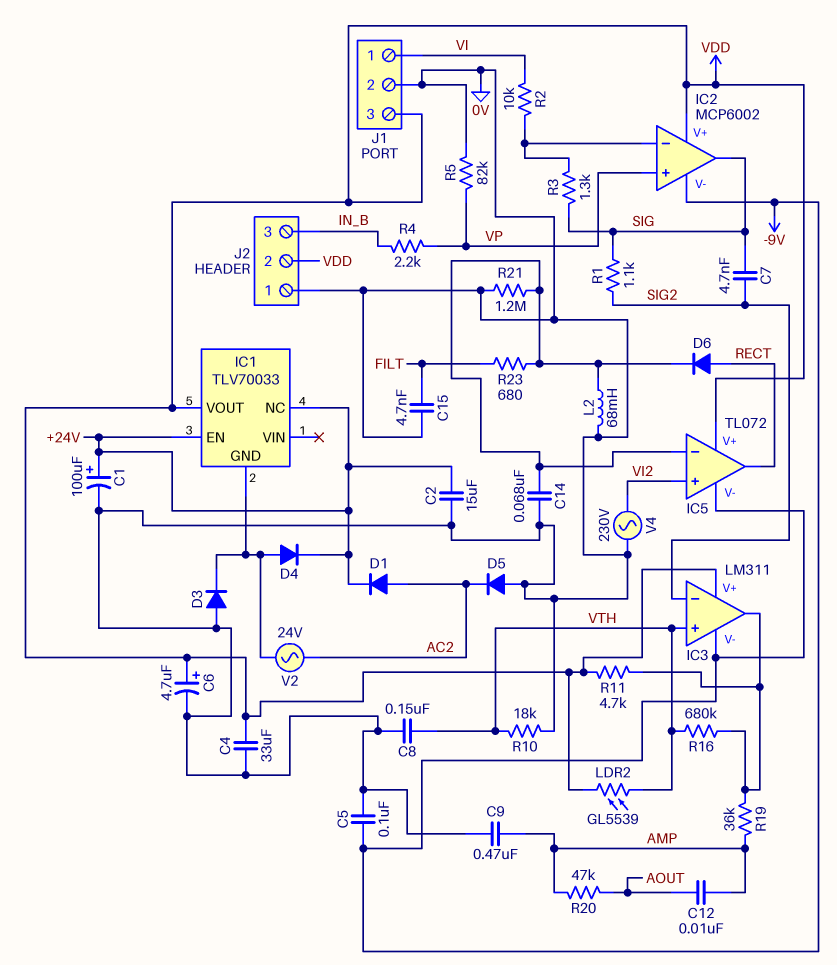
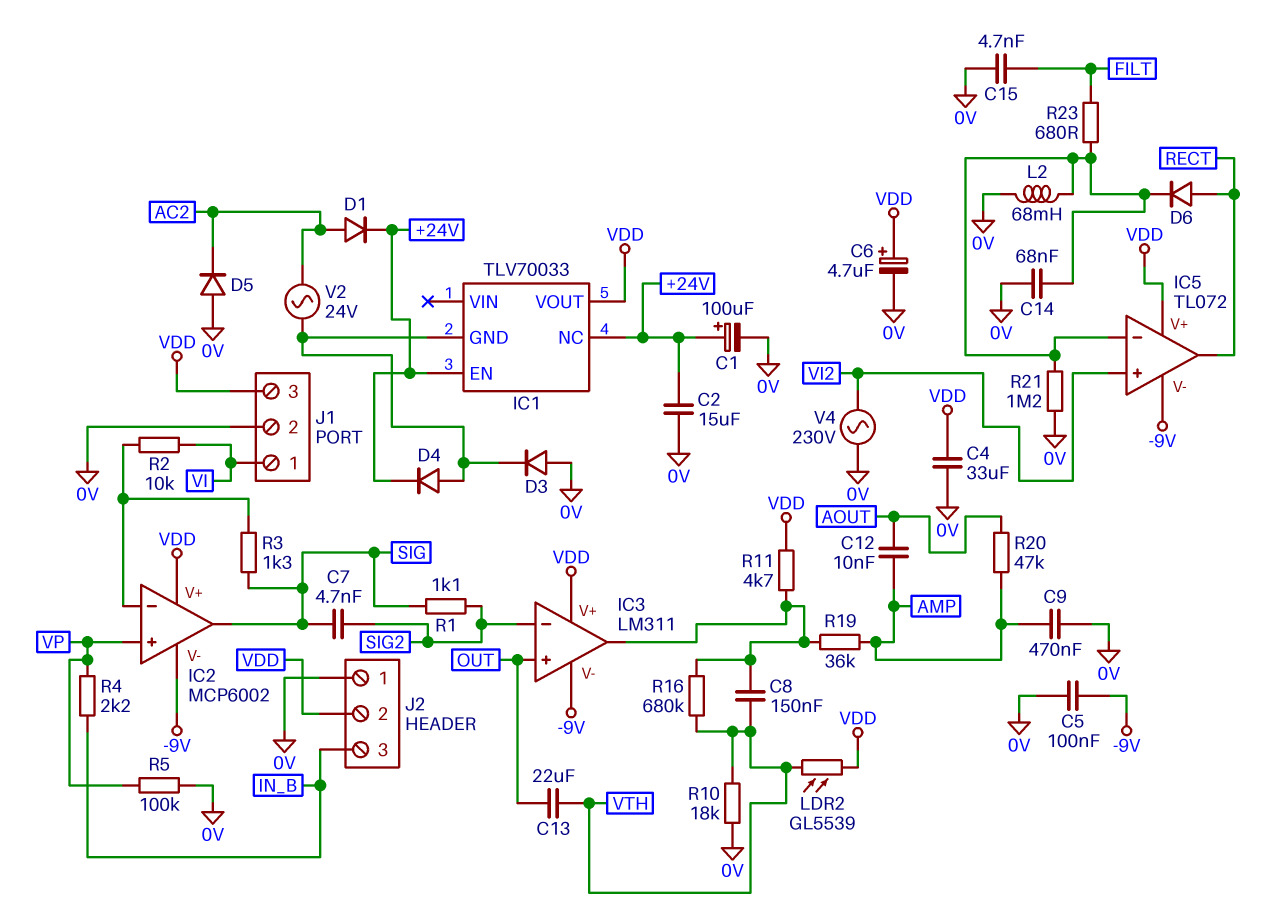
C8: 150nF (0V, VTH) -> 150nF (IC3/out, VTH)
C13: none -> 22uF (OUT, VTH)
IC3 pin in+: VTH -> OUT
R5: 82k (0V, VP) -> 100k (0V, VP)

